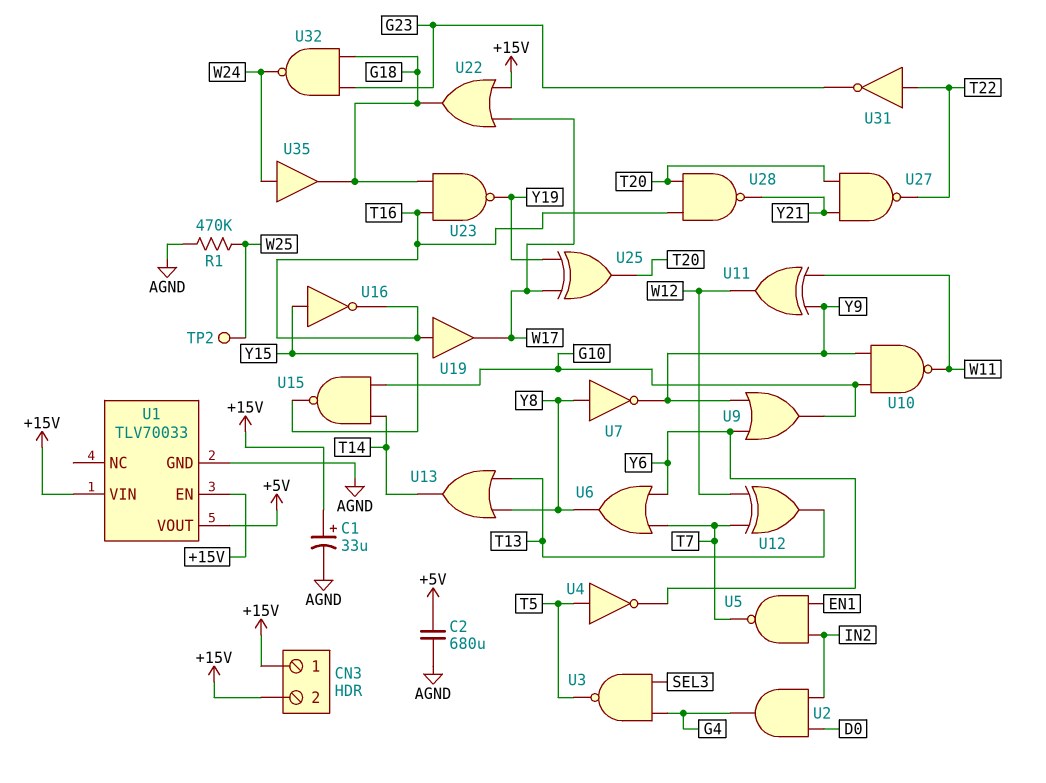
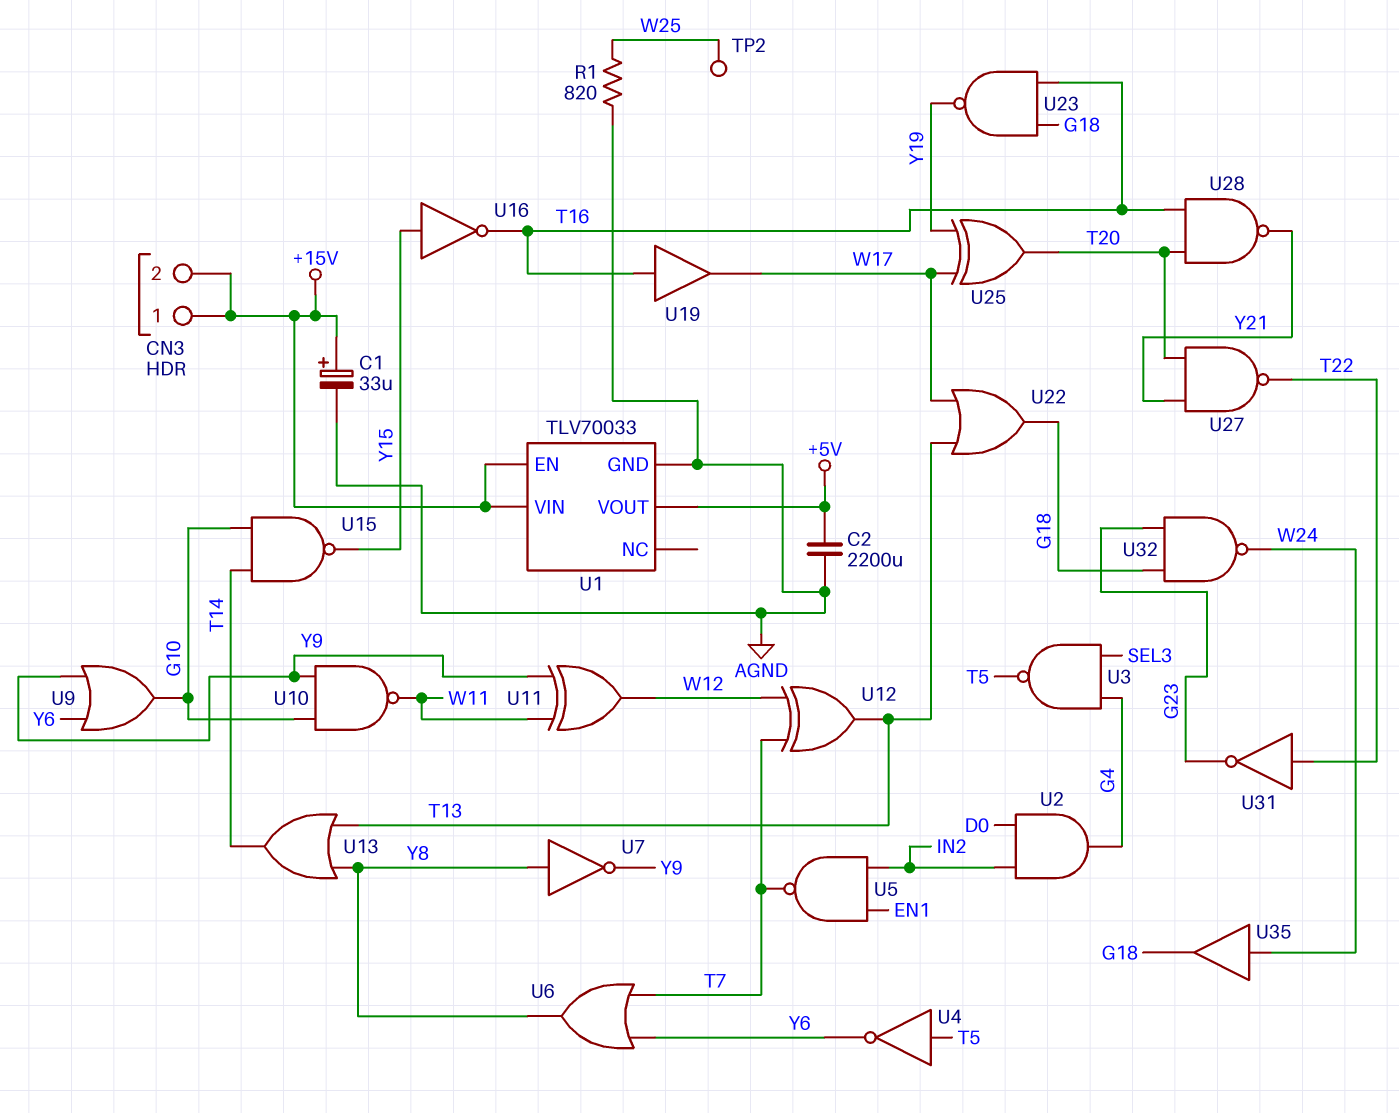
C2: 680uF (+5V, AGND) -> 2200uF (+5V, AGND)
R1: 470k (AGND, W25) -> 820 (AGND, W25)
U22: OR (in +15V, in W17, out G18) -> OR (in T13, in W17, out G18)

